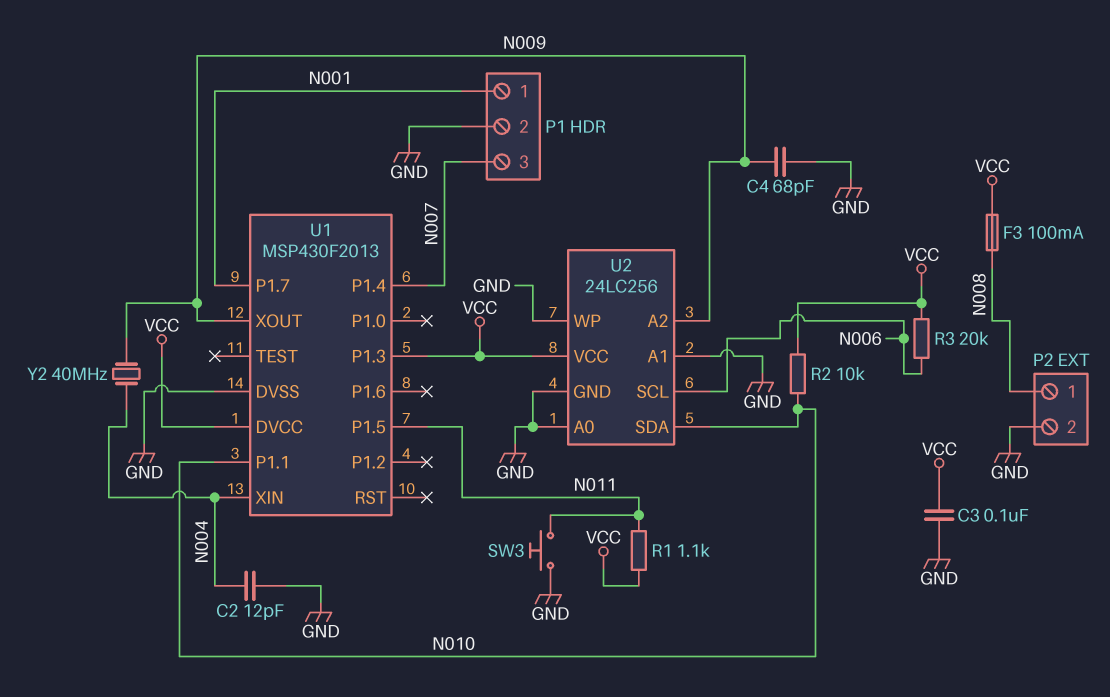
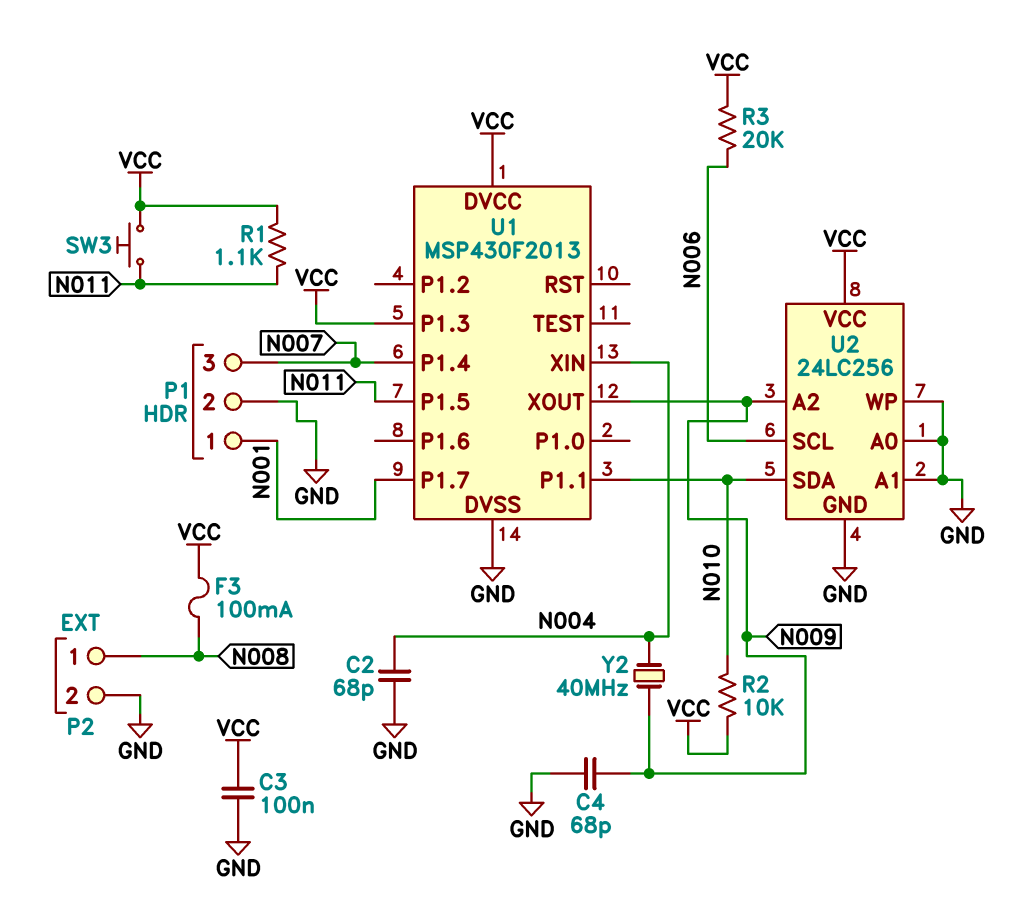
C2: 12pF (GND, N004) -> 68pF (GND, N004)
SW3: button (GND, N011) -> button (N011, VCC)

